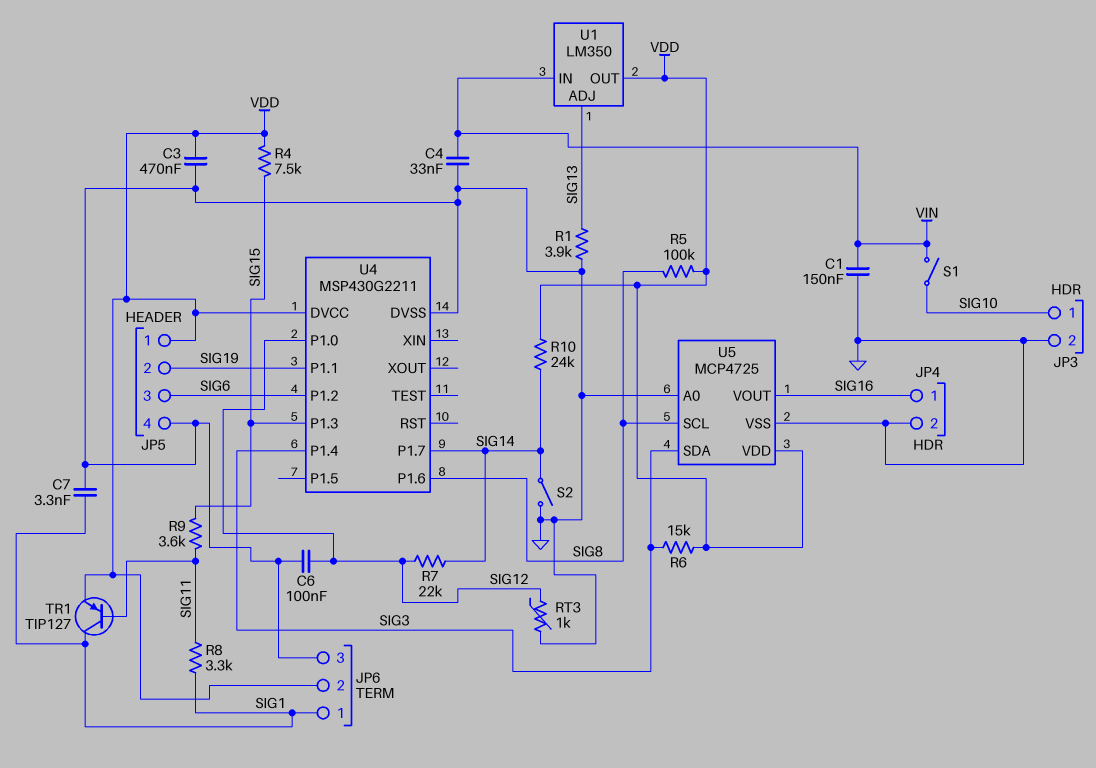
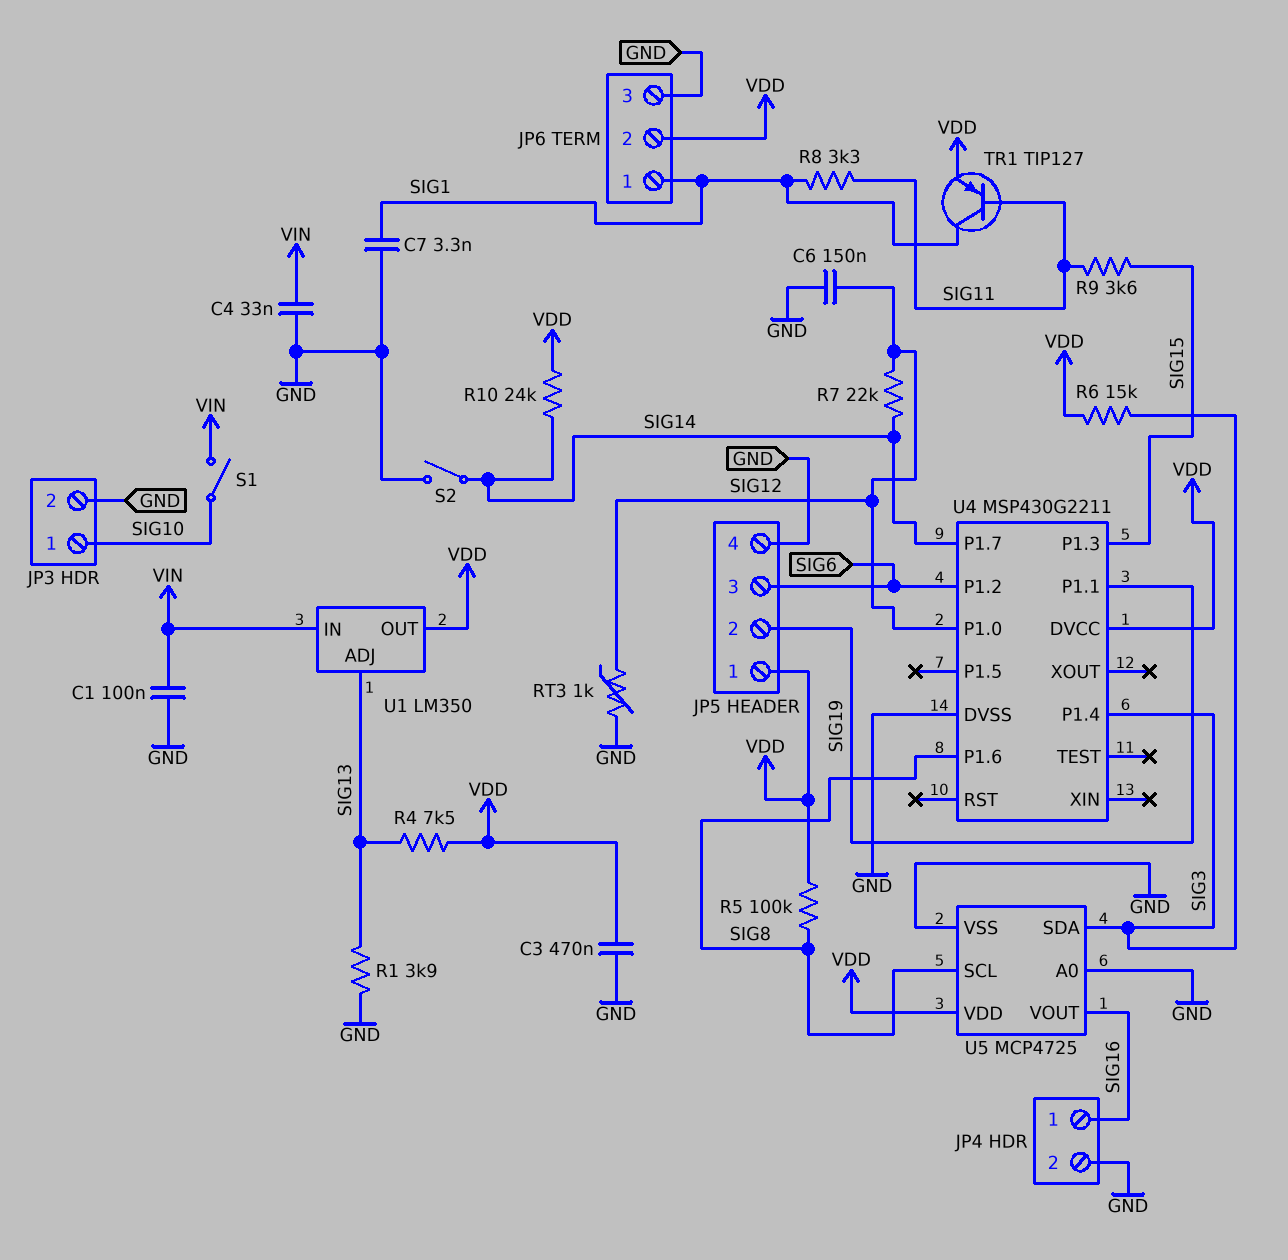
C1: 150nF (GND, VIN) -> 100nF (GND, VIN)
C6: 100nF (GND, SIG12) -> 150nF (GND, SIG12)
R4: 7.5k (SIG15, VDD) -> 7.5k (SIG13, VDD)

